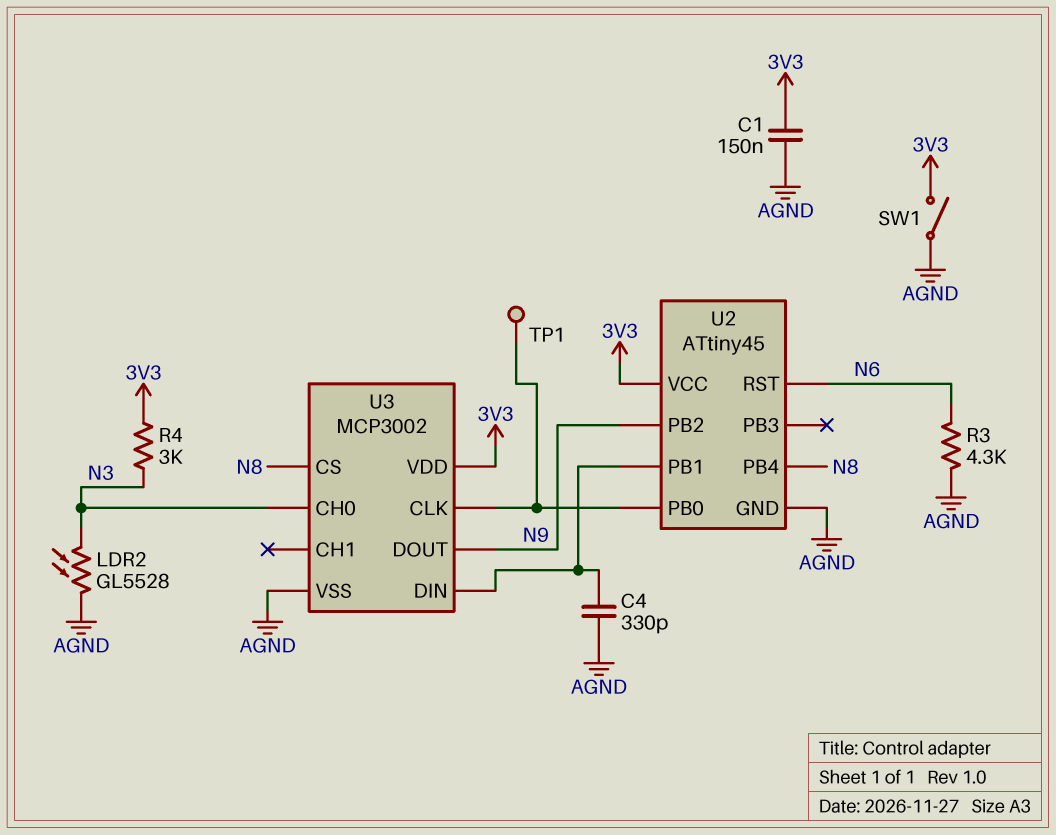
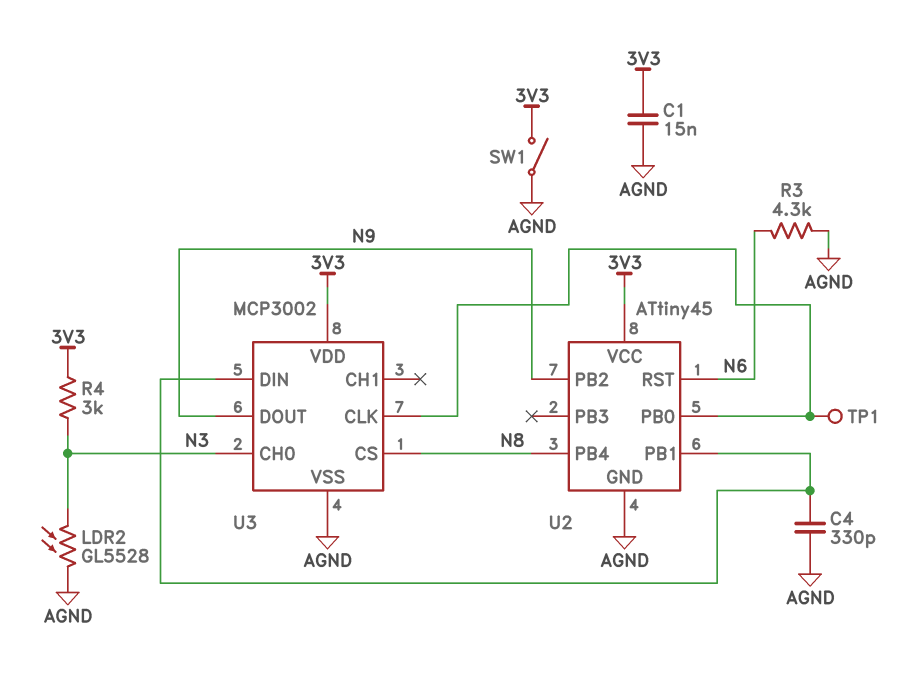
C1: 150nF (3V3, AGND) -> 15nF (3V3, AGND)

